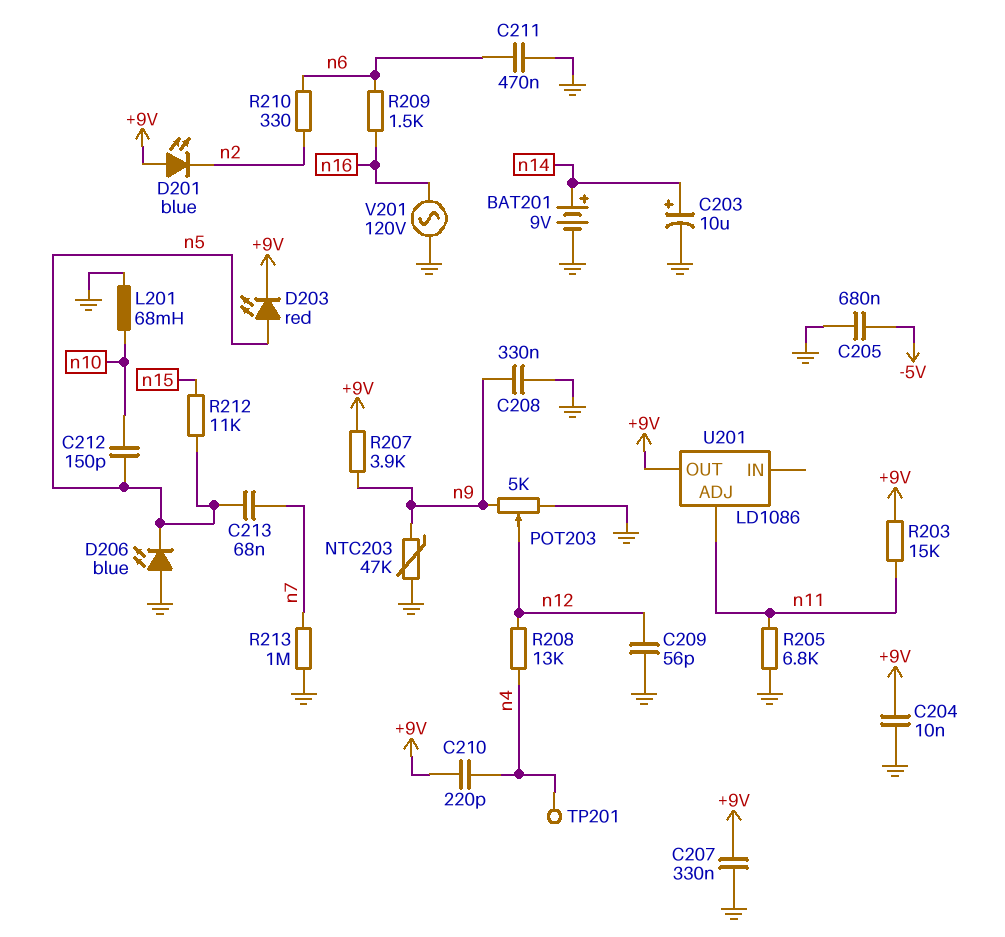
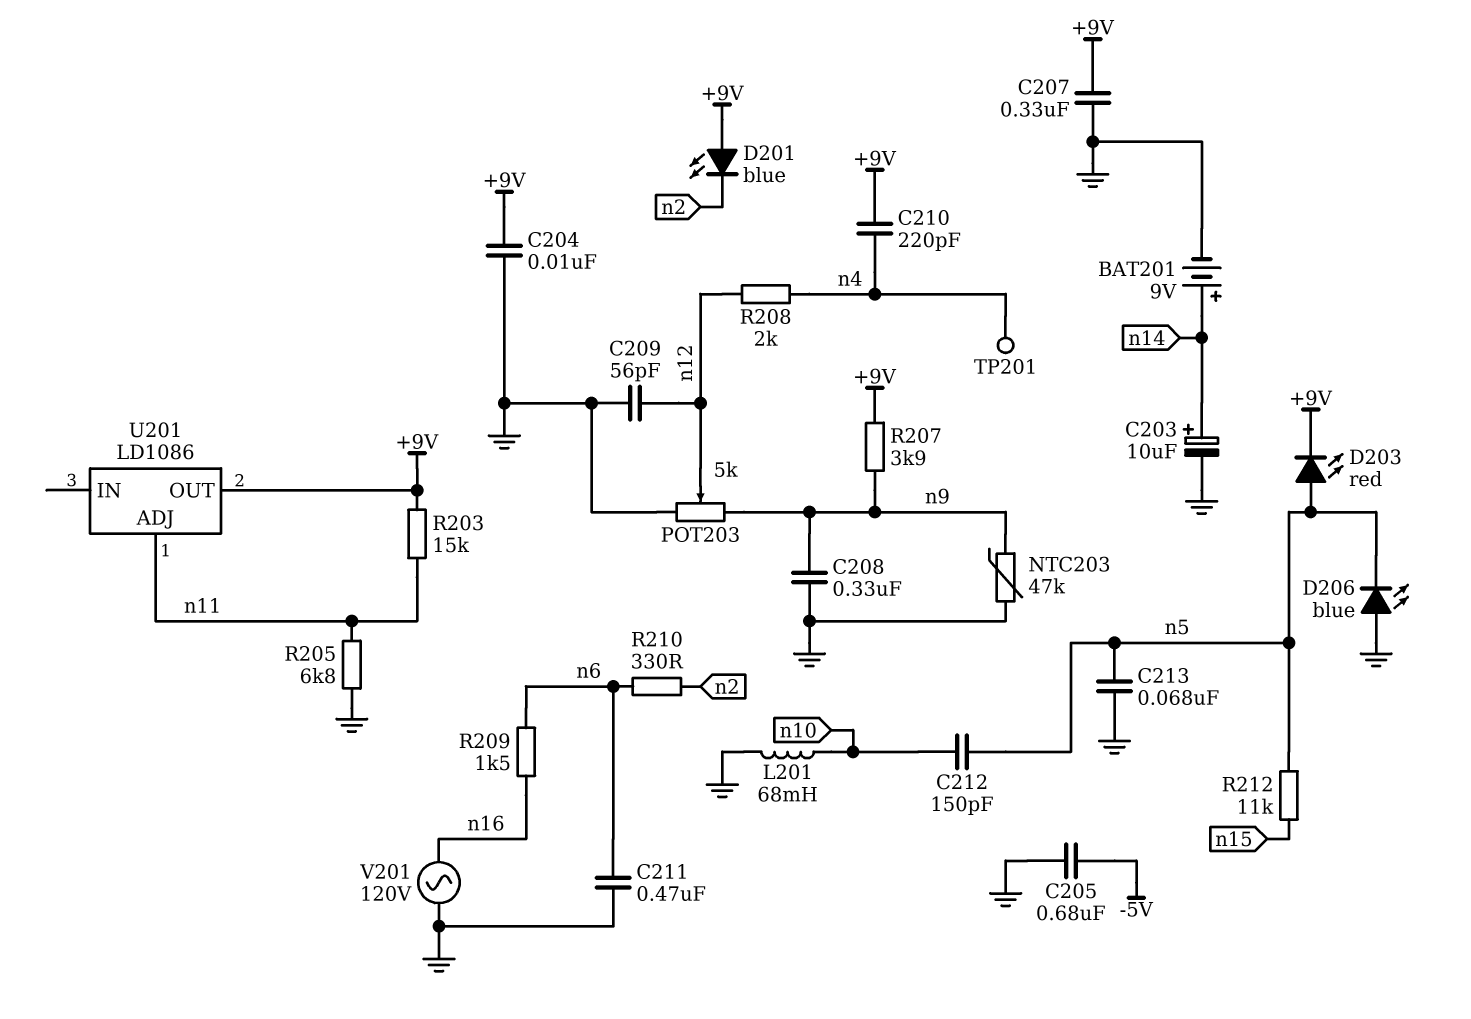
C213: 68nF (n5, n7) -> 68nF (GND, n5)
R208: 13k (n4, n12) -> 2k (n4, n12)
R213: 1M (GND, n7) -> none

